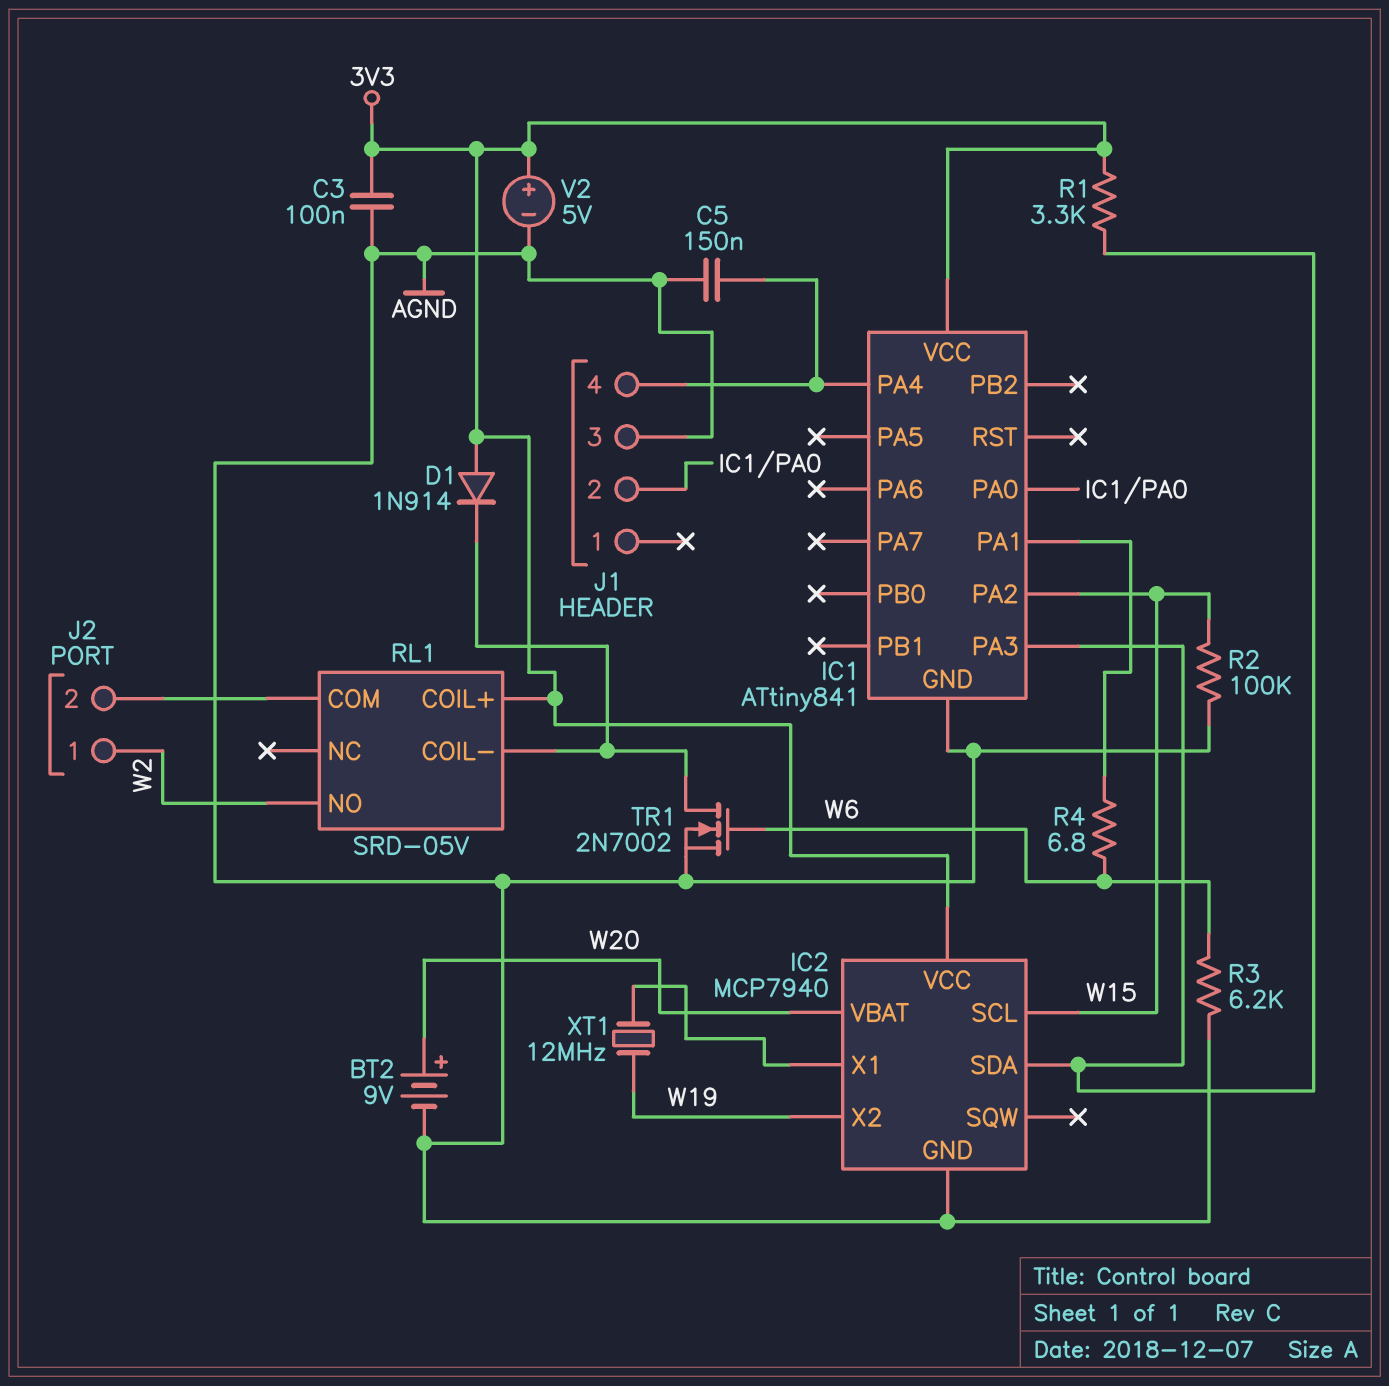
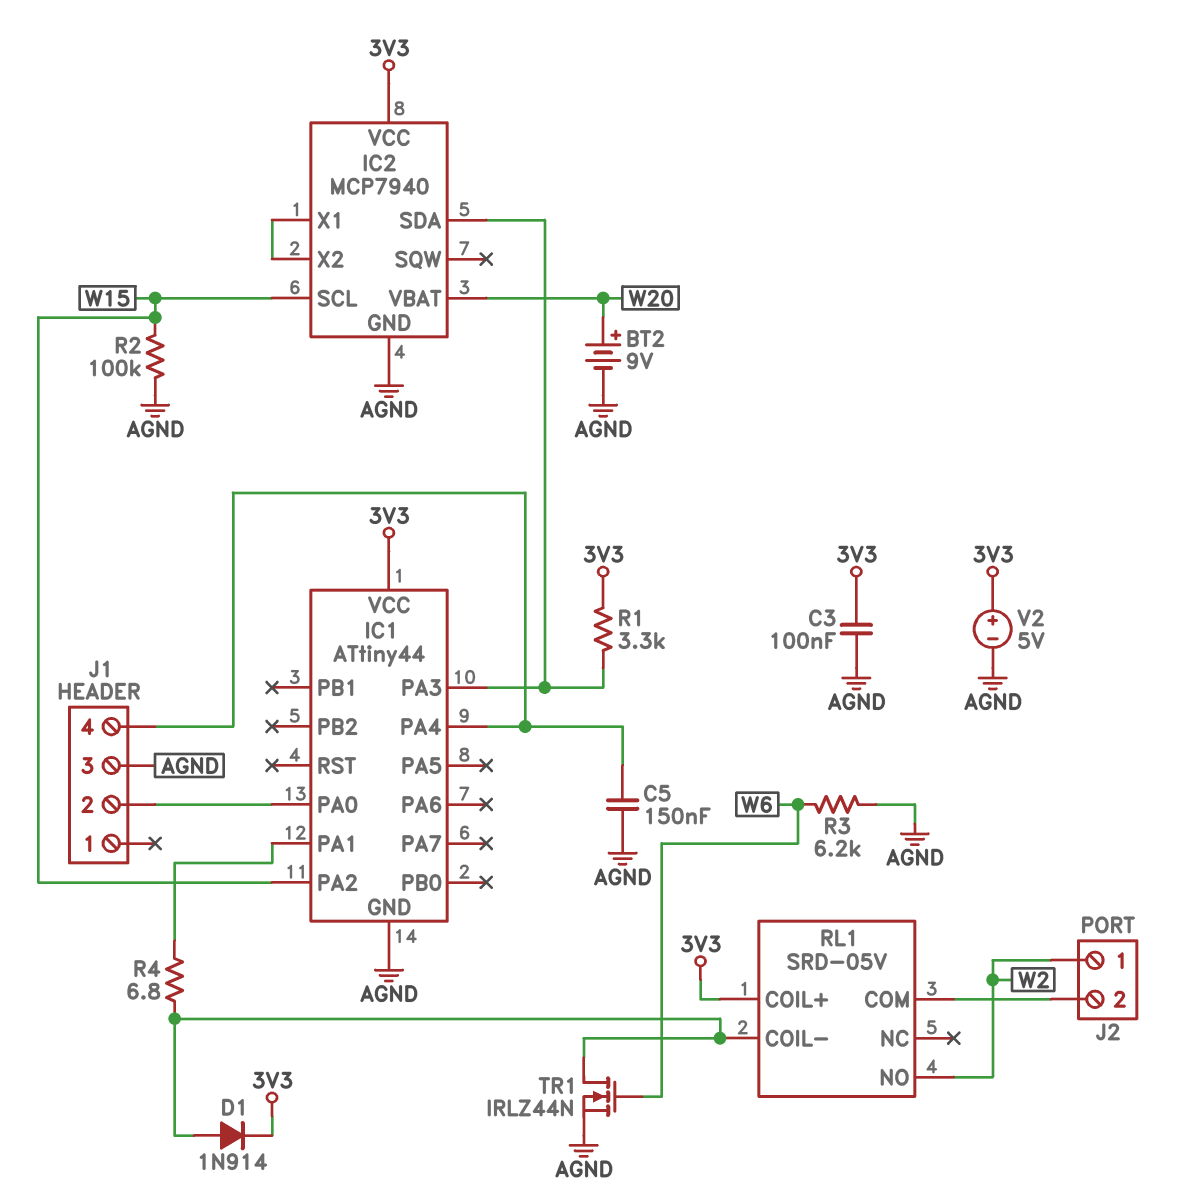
D1: diode 1N914 (A 3V3, K RL1/COIL-) -> diode 1N914 (A RL1/COIL-, K 3V3)
IC1: ATtiny841 -> ATtiny44
IC2 pin X2: W19 -> IC2/X1
R4: 6.8 (IC1/PA1, W6) -> 6.8 (IC1/PA1, RL1/COIL-)
TR1: NMOS 2N7002 (G W6, D RL1/COIL-, S AGND) -> NMOS IRLZ44N (G W6, D RL1/COIL-, S AGND)
XT1: 12MHz (IC2/X1, W19) -> none

